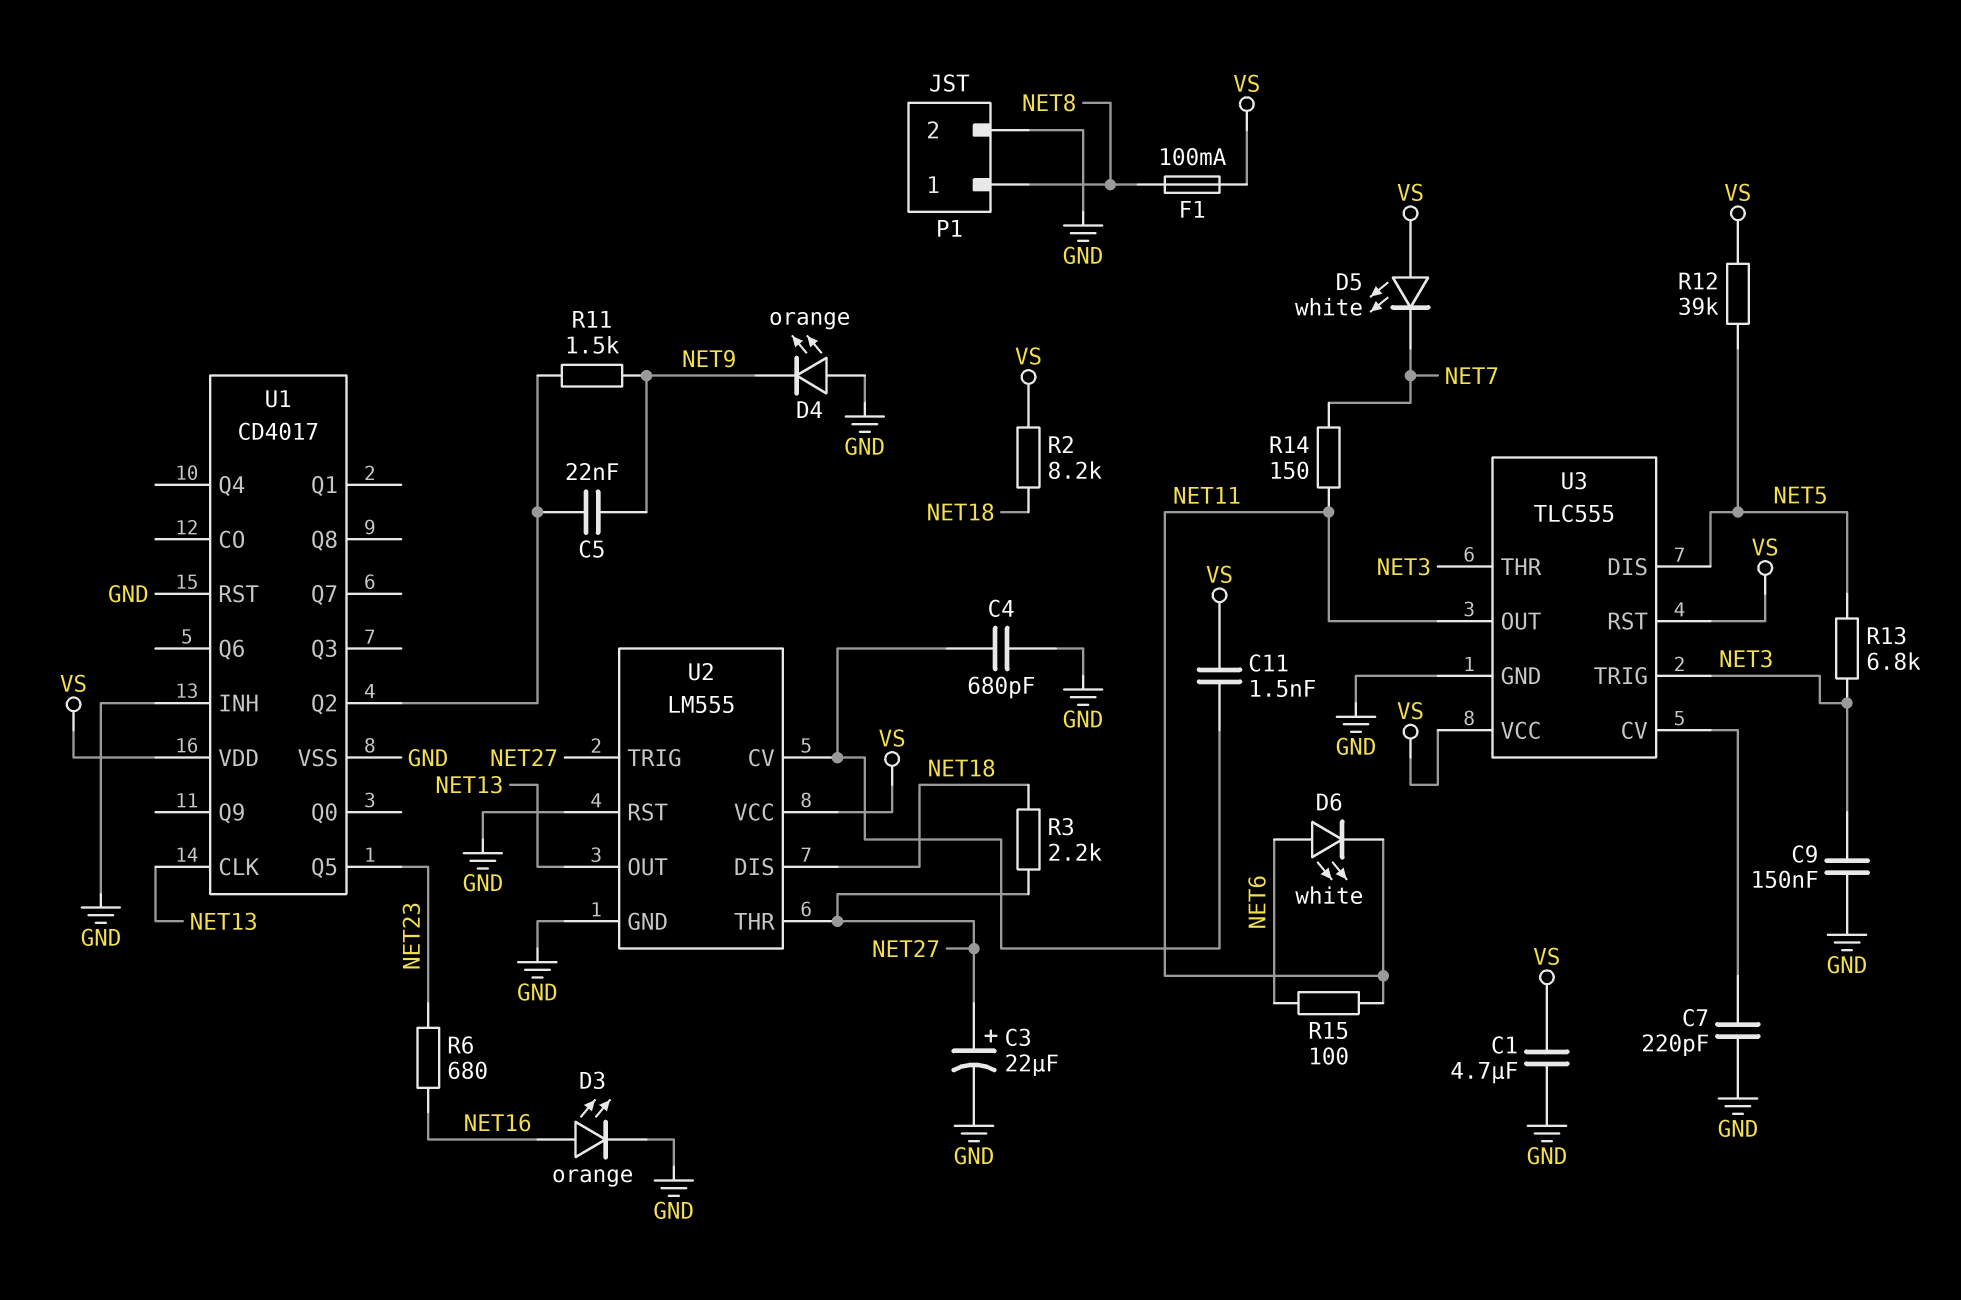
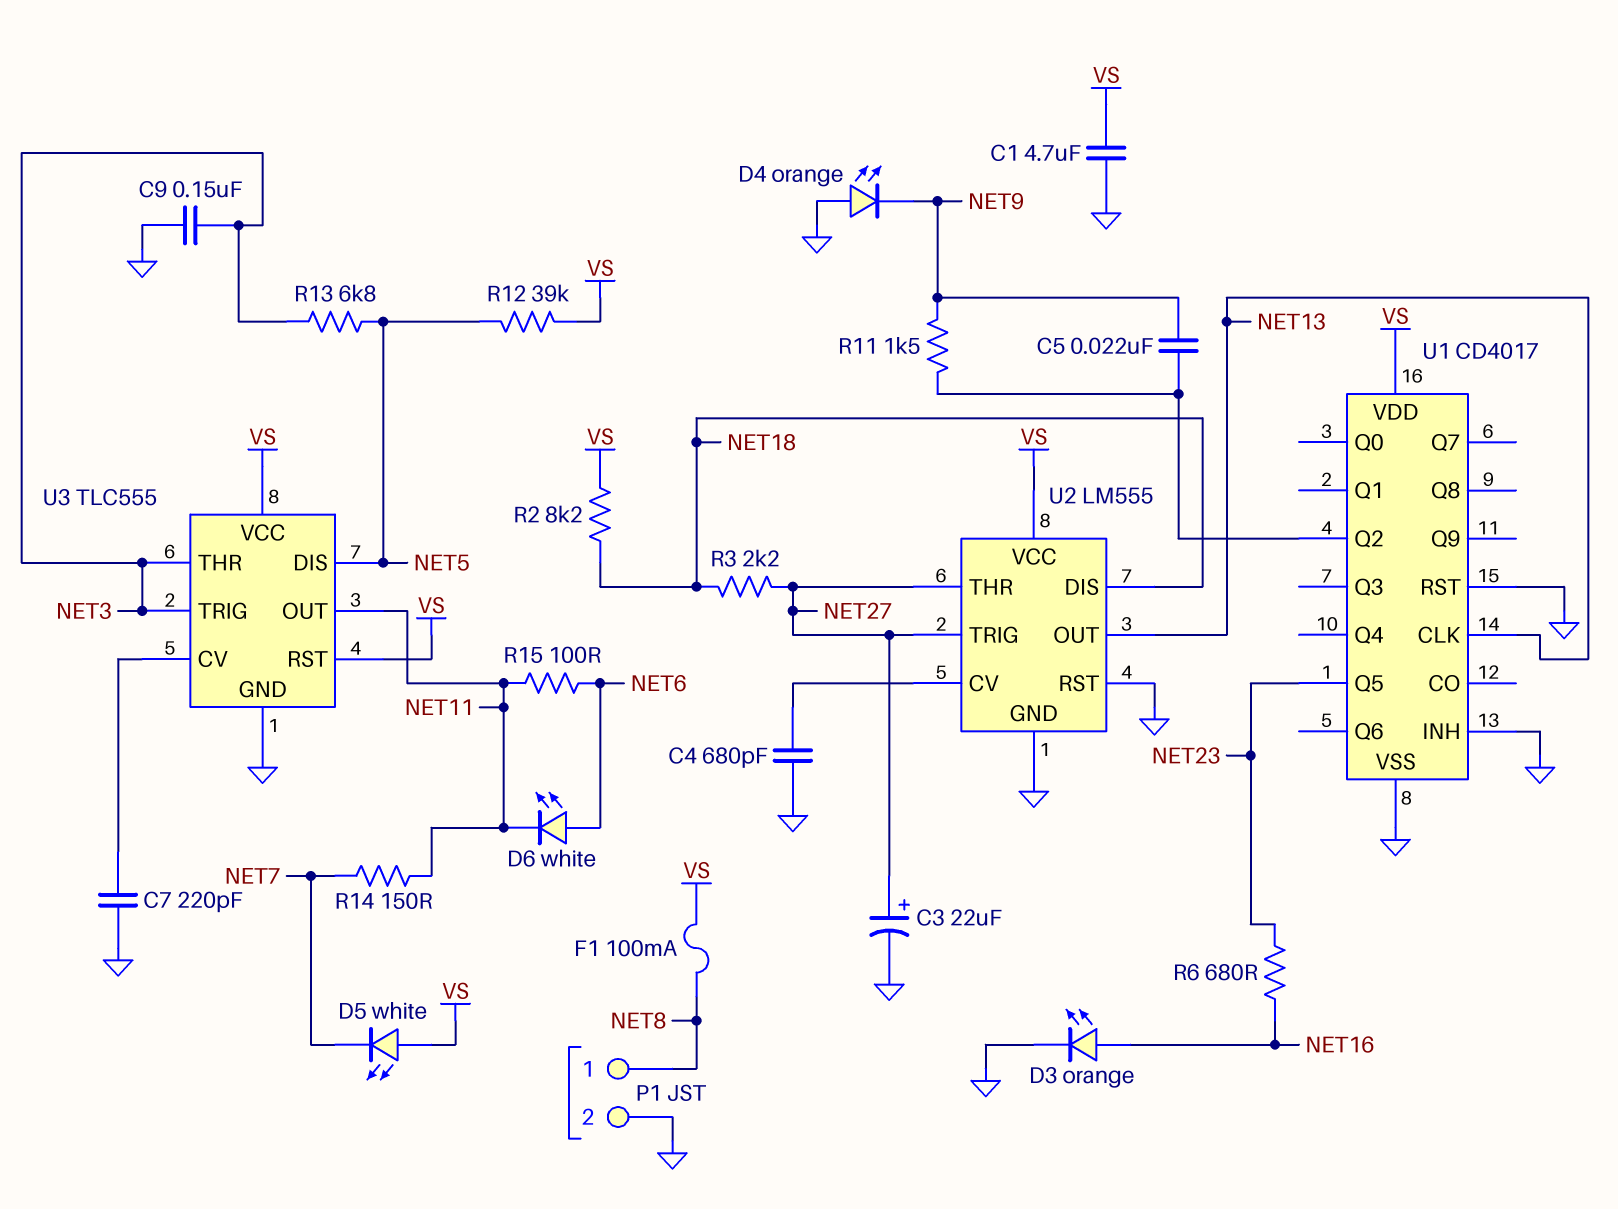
C11: 1.5nF (U2/CV, VS) -> none

